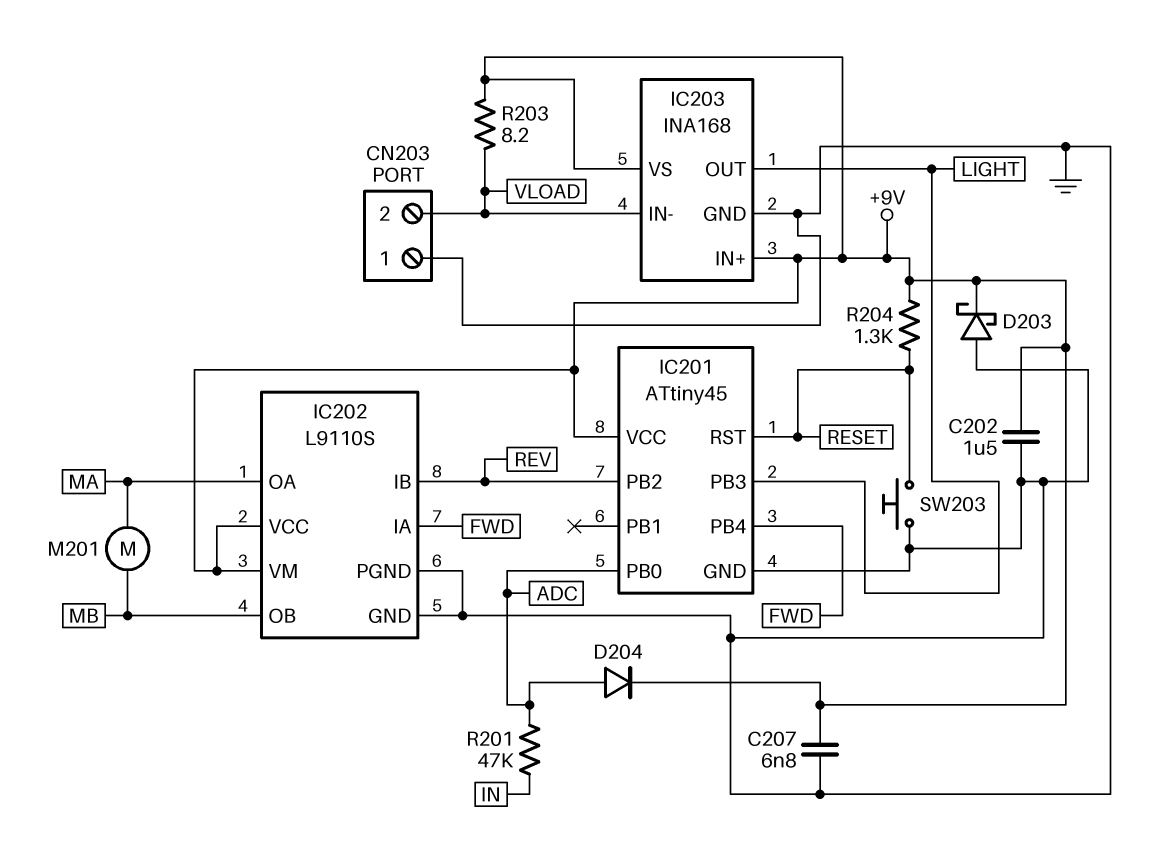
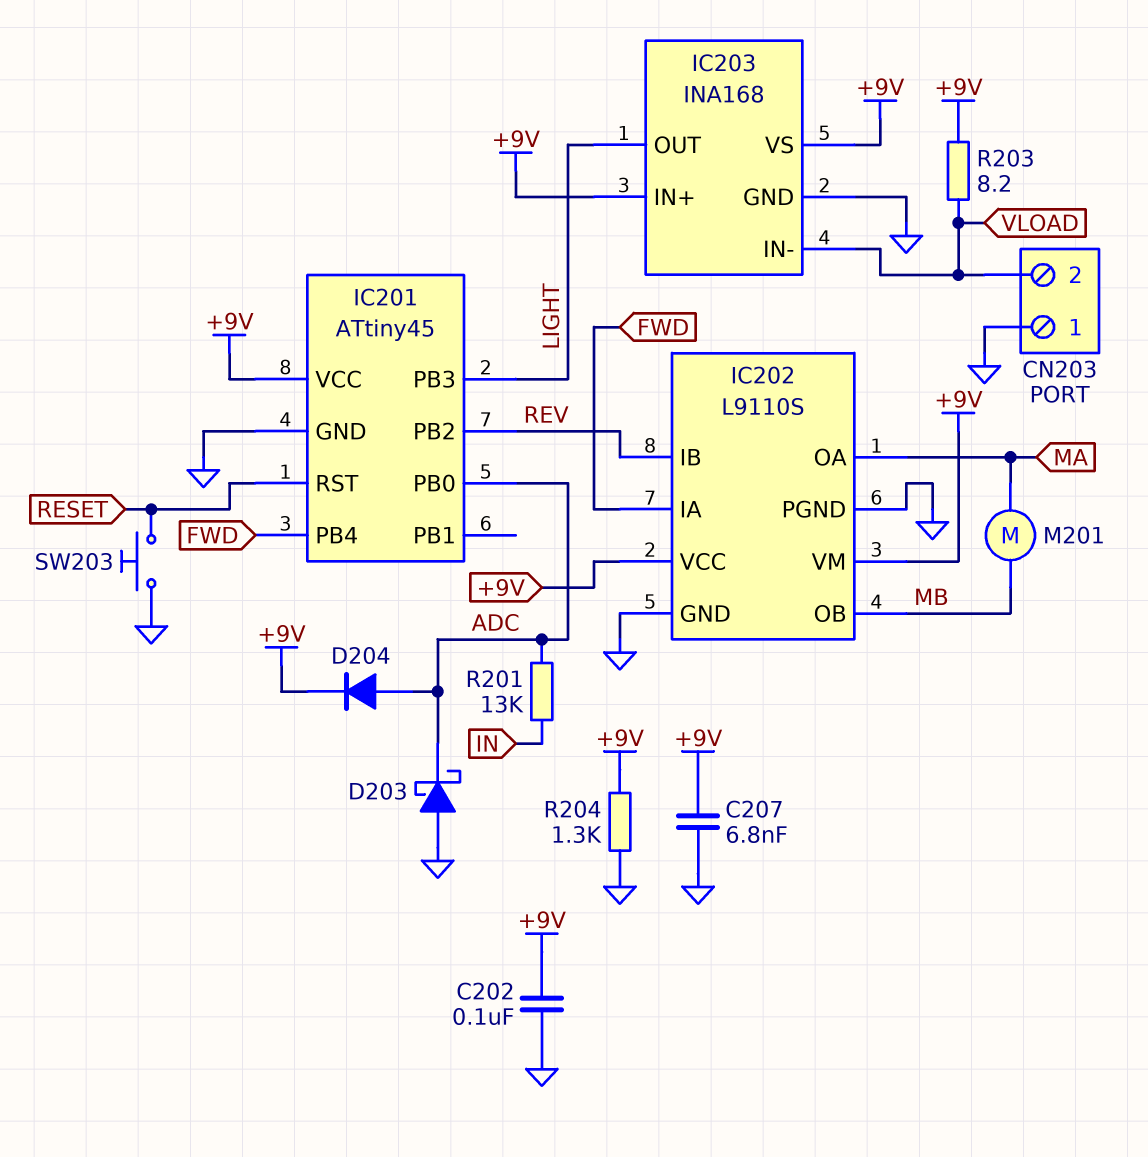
C202: 1.5uF (+9V, GND) -> 100nF (+9V, GND)
D203: schottky (A GND, K +9V) -> schottky (A GND, K ADC)
R201: 47k (ADC, IN) -> 13k (ADC, IN)
R204: 1.3k (+9V, RESET) -> 1.3k (+9V, GND)

